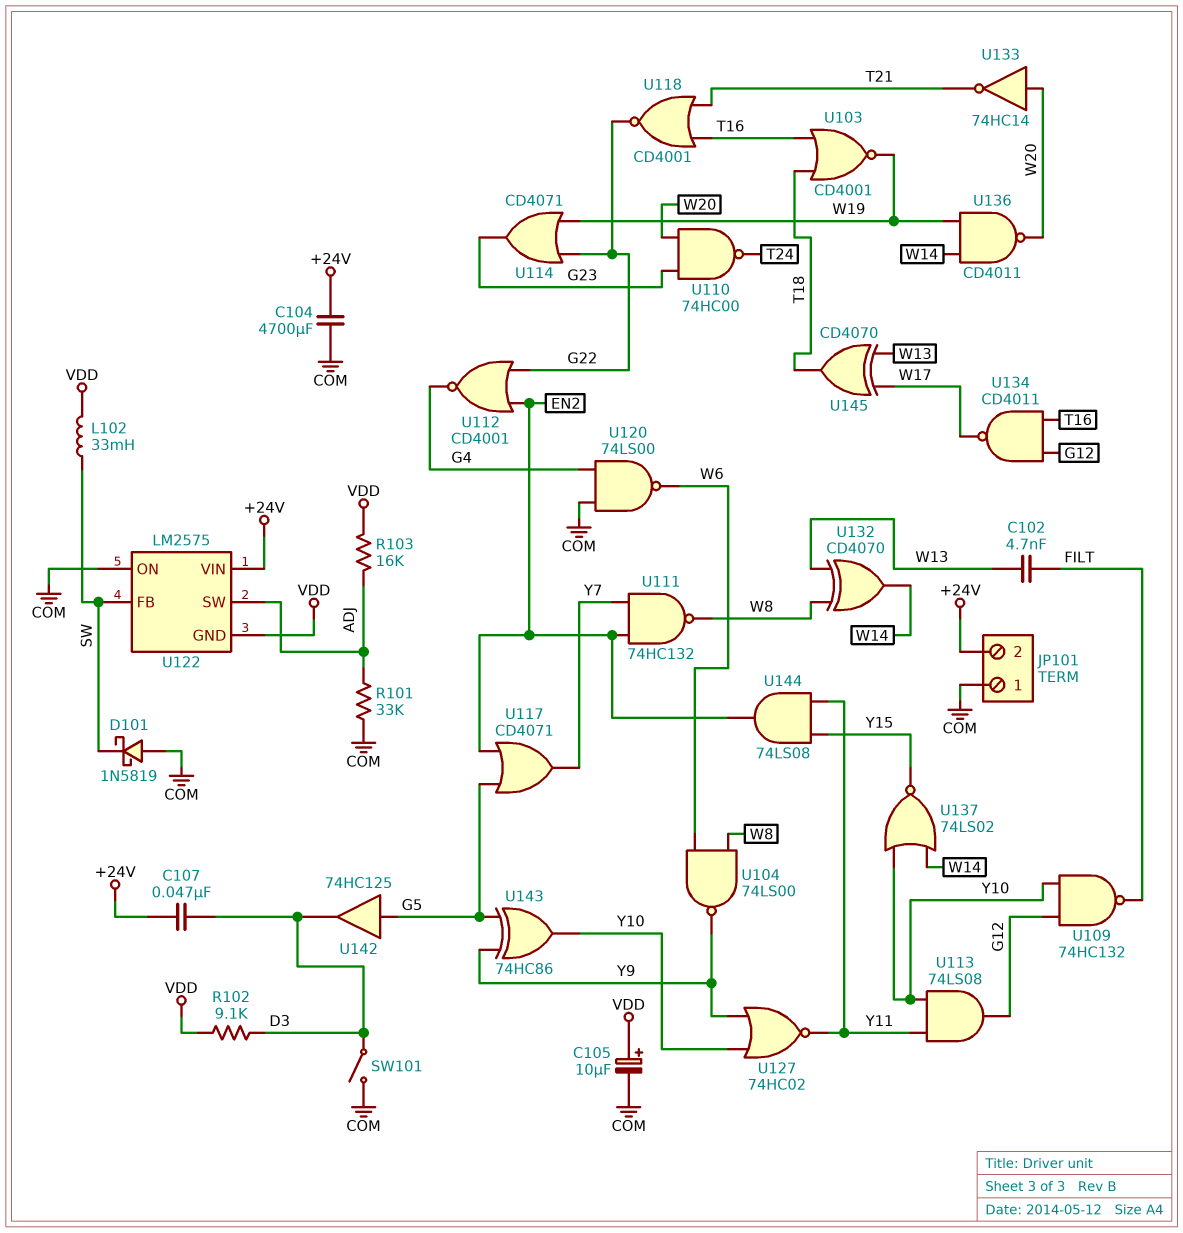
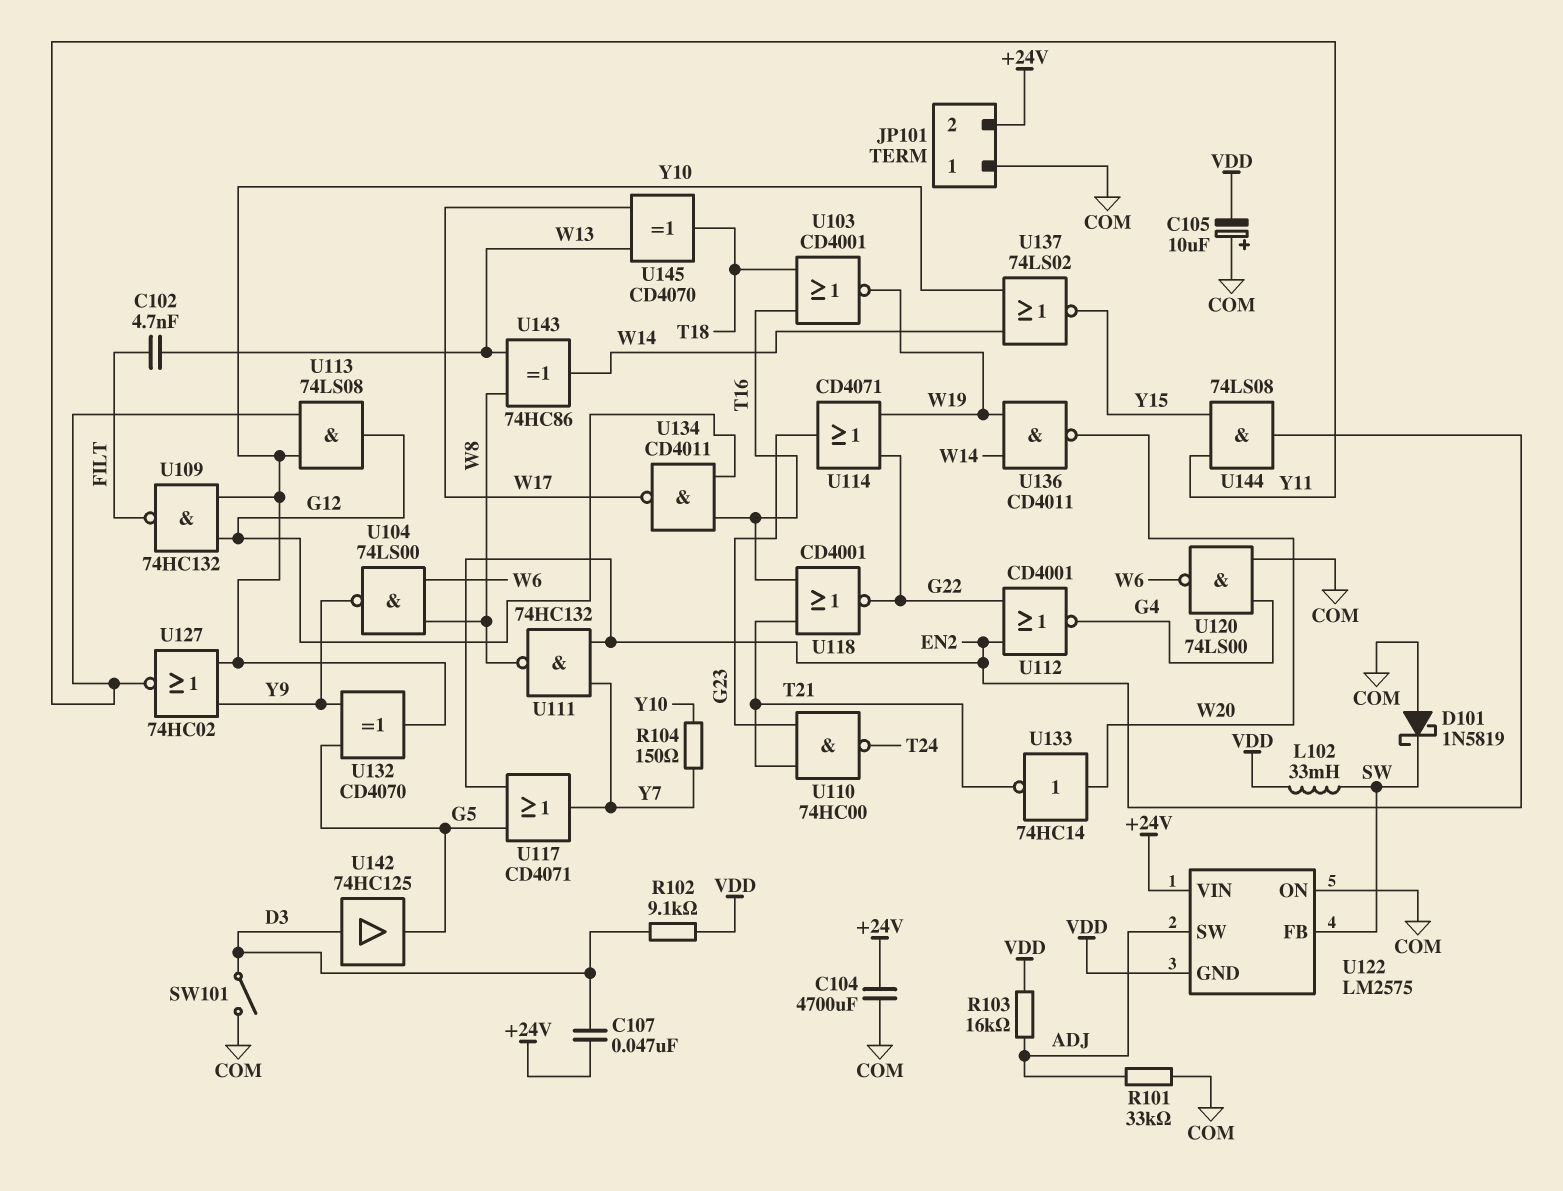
C105: 10uF (plus VDD, minus COM) -> 10uF (plus COM, minus VDD)
R104: none -> 150 (Y7, Y10)
U110: NAND 74HC00 (in G23, in W20, out T24) -> NAND 74HC00 (in G23, in T21, out T24)
U132: XOR CD4070 (in W8, in W13, out W14) -> XOR CD4070 (in G5, in Y9, out Y10)
U142: buffer 74HC125 (in G5, out D3) -> buffer 74HC125 (in D3, out G5)
U143: XOR 74HC86 (in G5, in Y9, out Y10) -> XOR 74HC86 (in W8, in W13, out W14)

